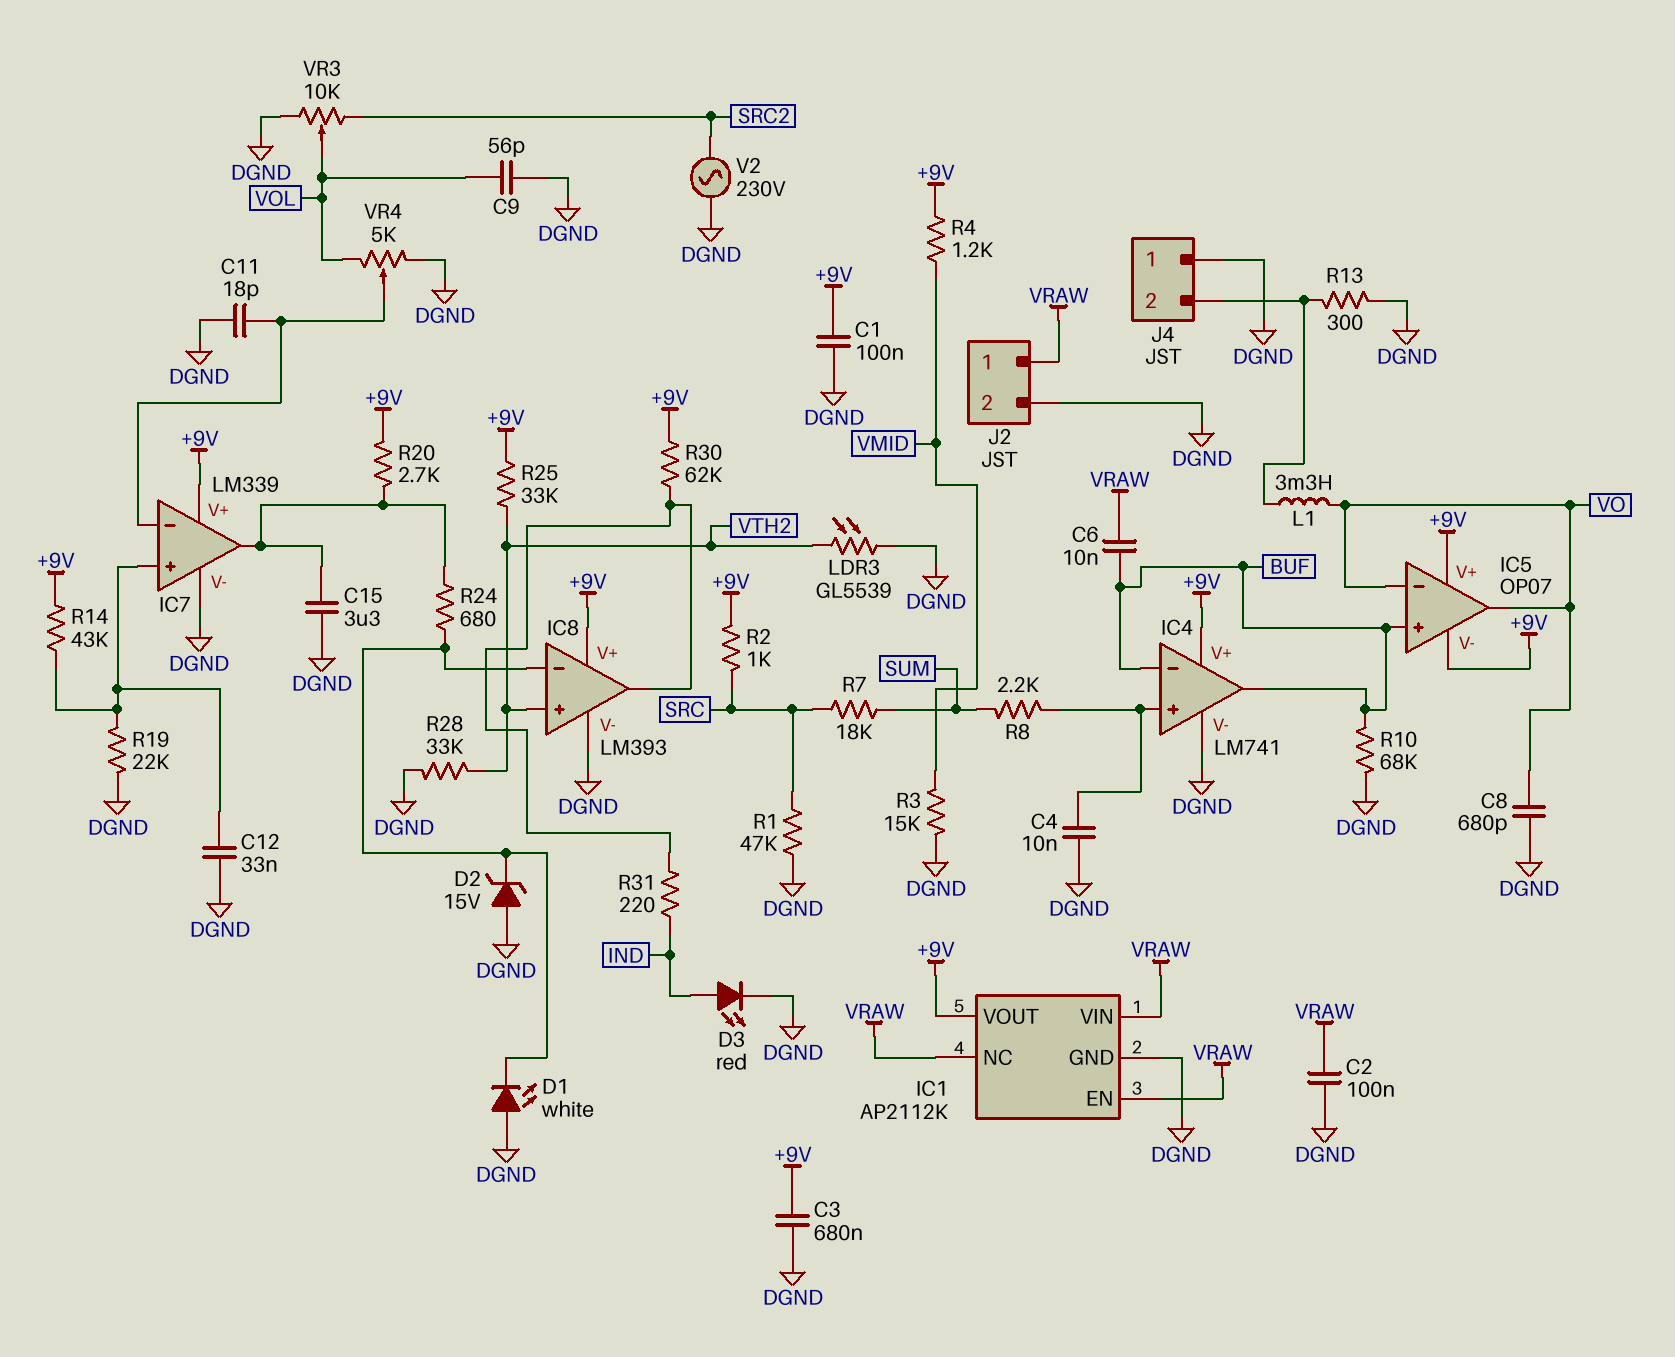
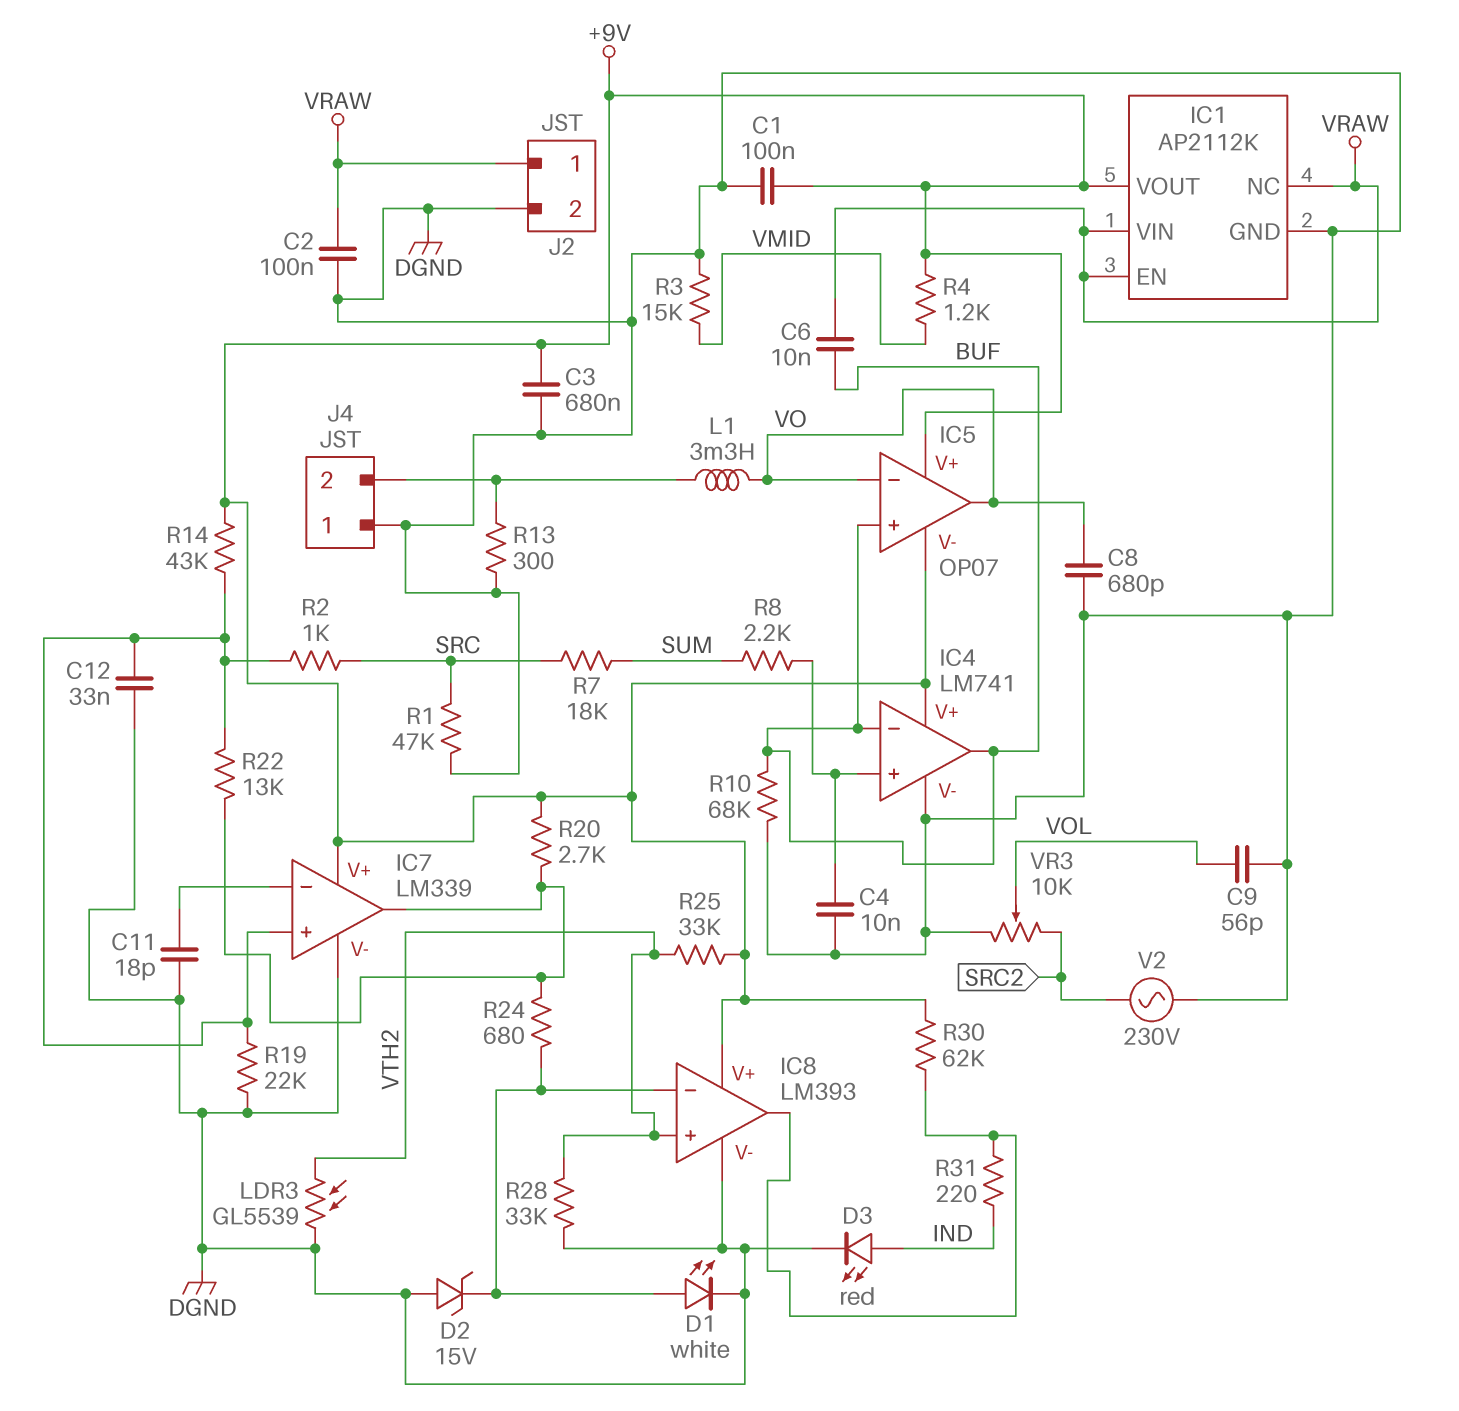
C15: 3.3uF (DGND, IC7/out) -> none
D1: LED white (A DGND, K IC8/in-) -> LED white (A IC8/in-, K DGND)
R2: 1k (+9V, SRC) -> 1k (IC7/in+, SRC)
R22: none -> 13k (IC7/in+, IC7/out)
VR4: 5k (DGND, VOL, wiper IC7/in-) -> none

